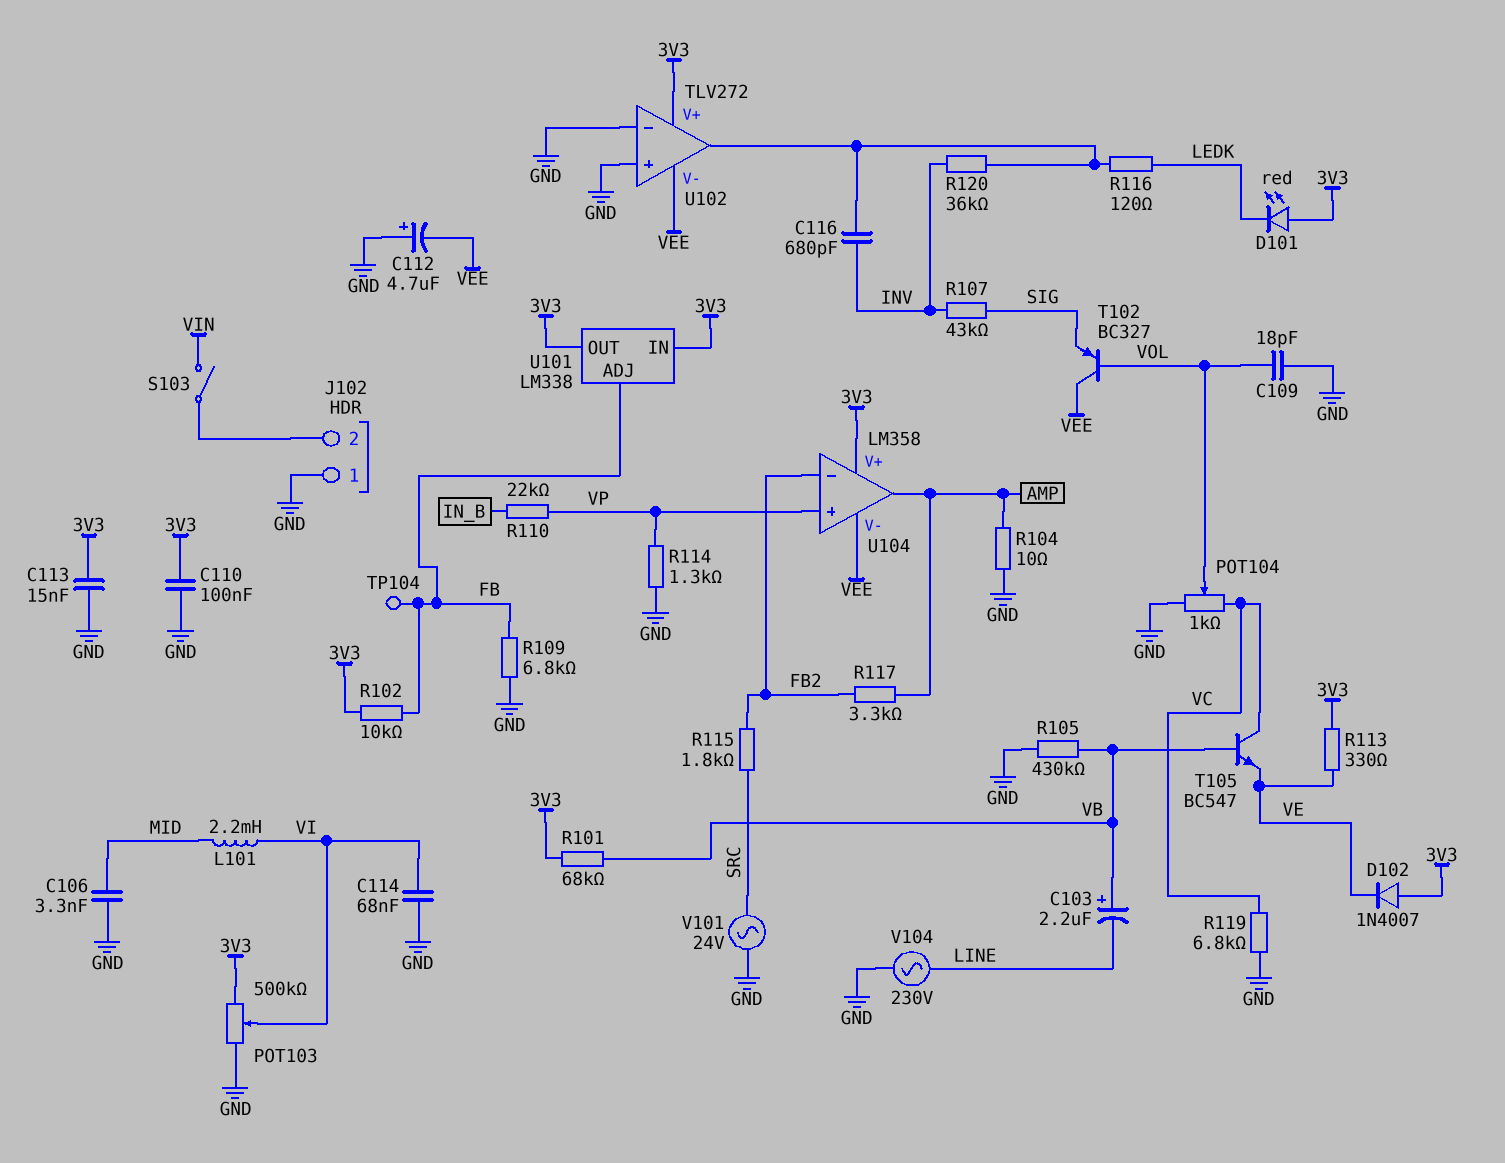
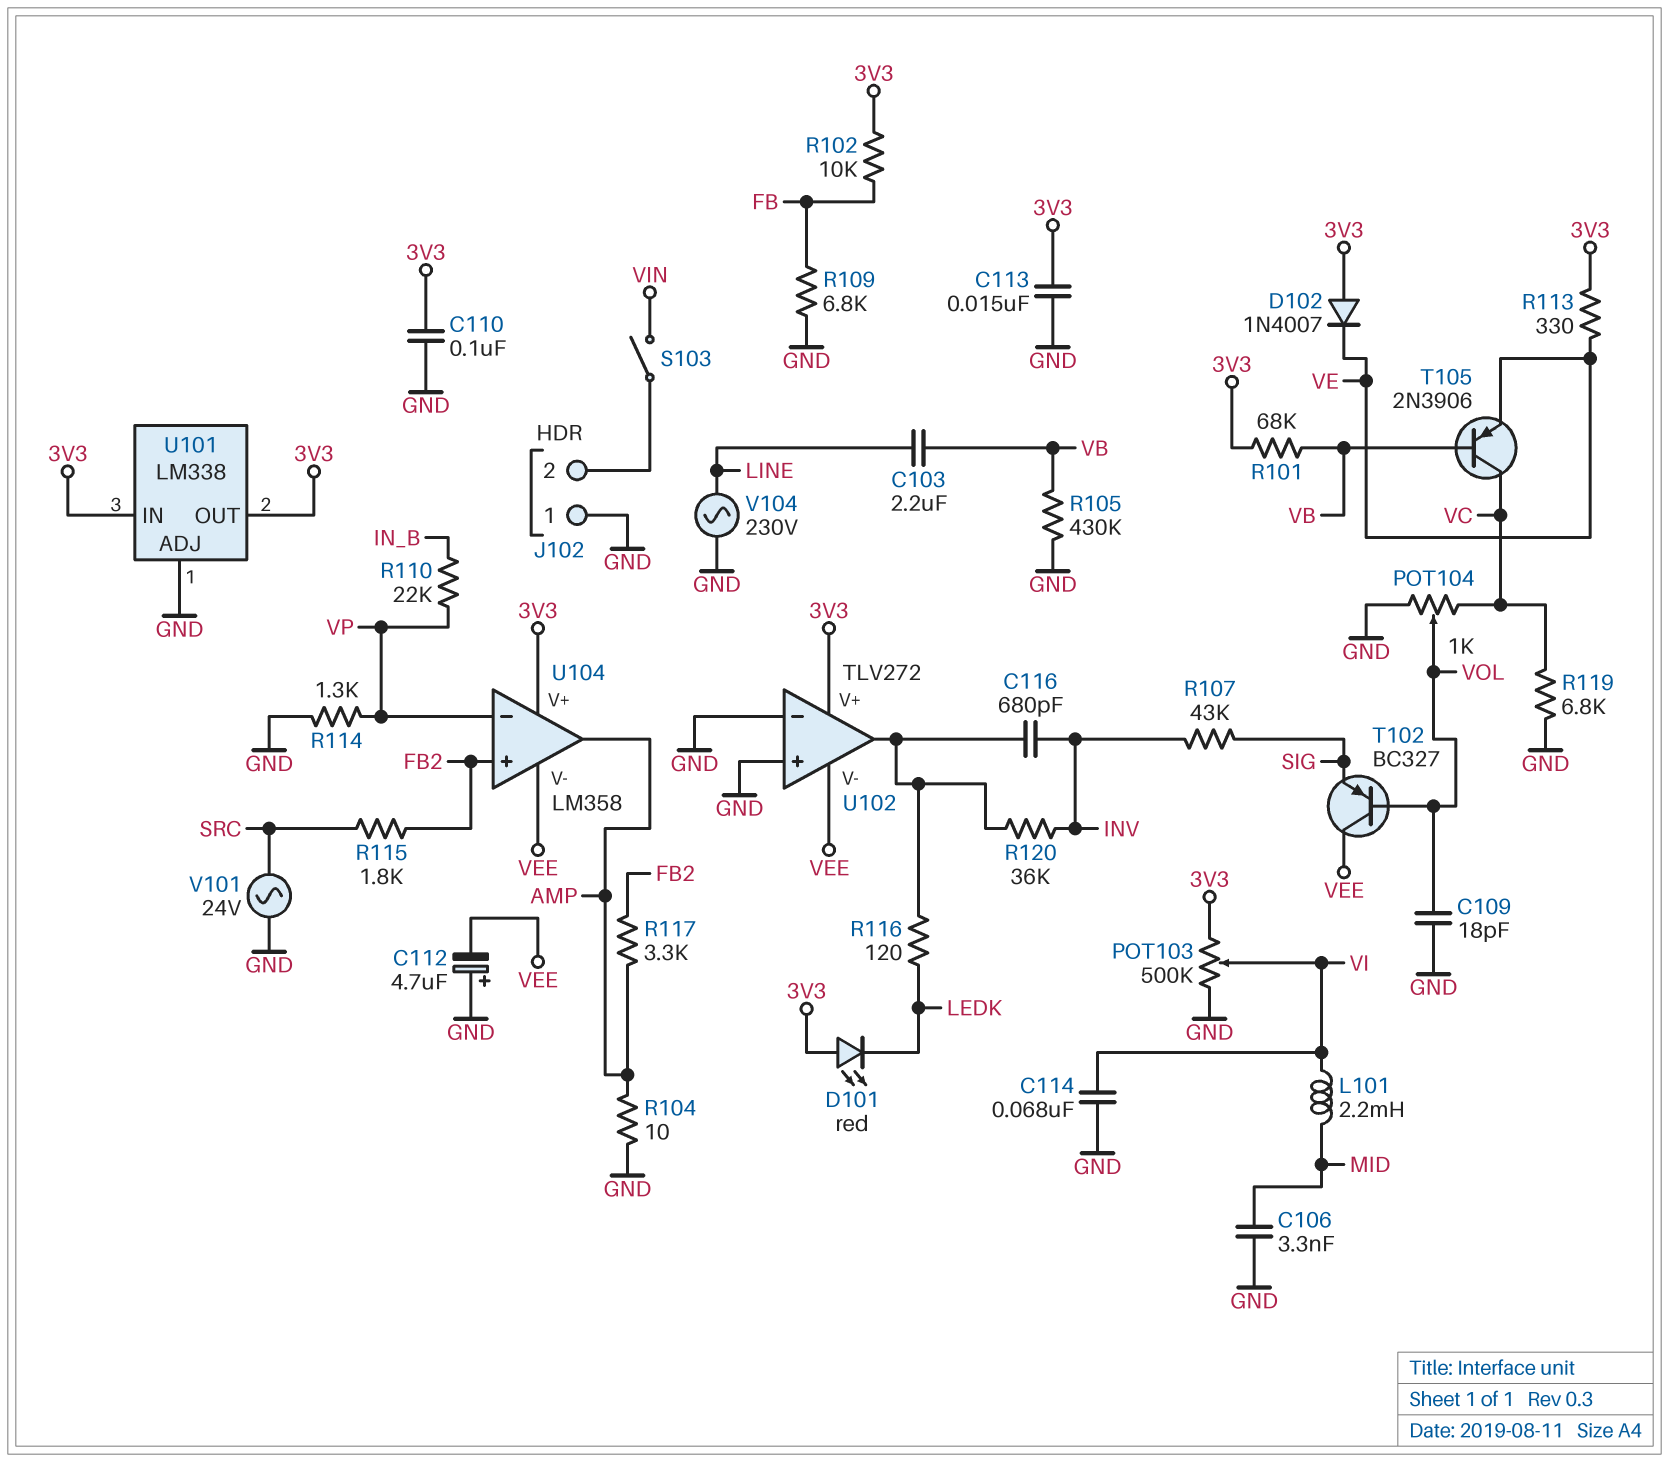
C103: 2.2uF (plus VB, minus LINE) -> 2.2uF (LINE, VB)
T105: NPN BC547 (B VB, C VC, E VE) -> PNP 2N3906 (B VB, C VC, E VE)
TP104: test point (FB) -> none
U101 pin ADJ: FB -> GND
U104 pin in+: VP -> FB2
U104 pin in-: FB2 -> VP

